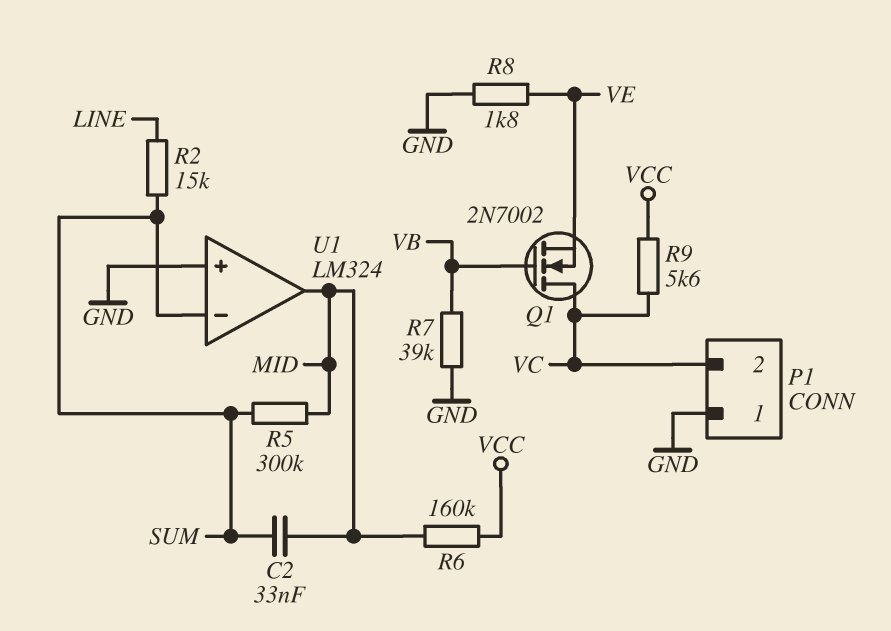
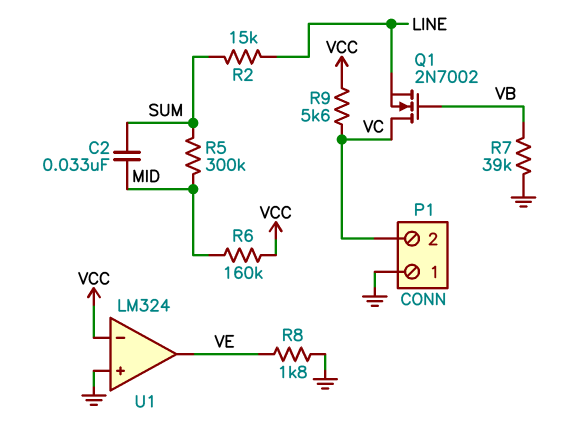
Q1: NMOS 2N7002 (G VB, D VC, S VE) -> NMOS 2N7002 (G VB, D VC, S LINE)
U1 pin in-: SUM -> VCC
U1 pin out: MID -> VE

